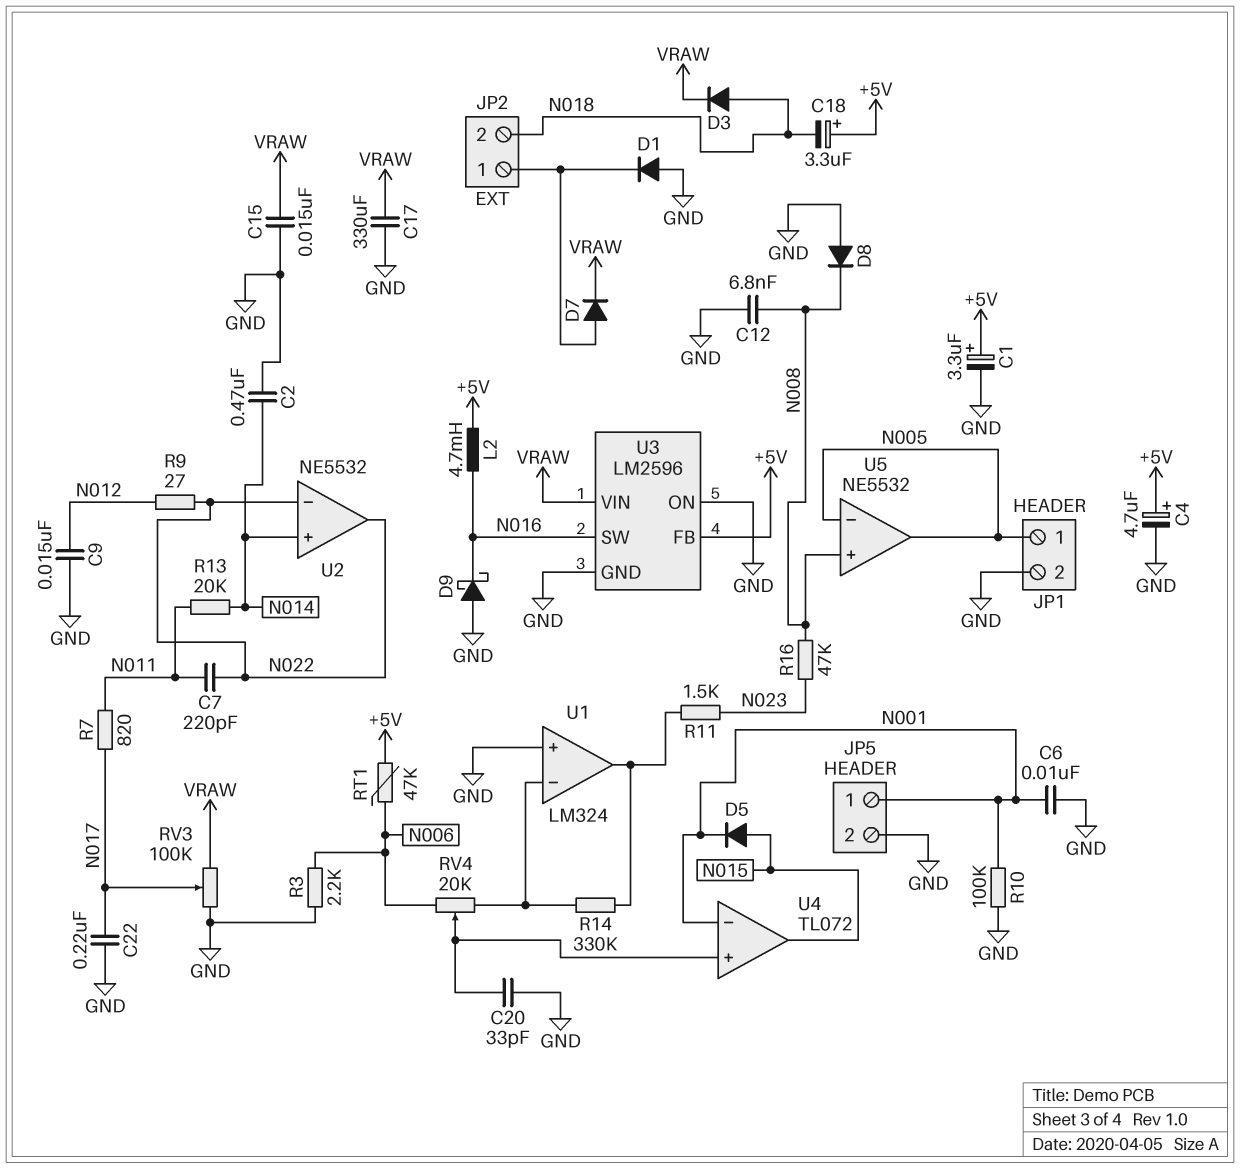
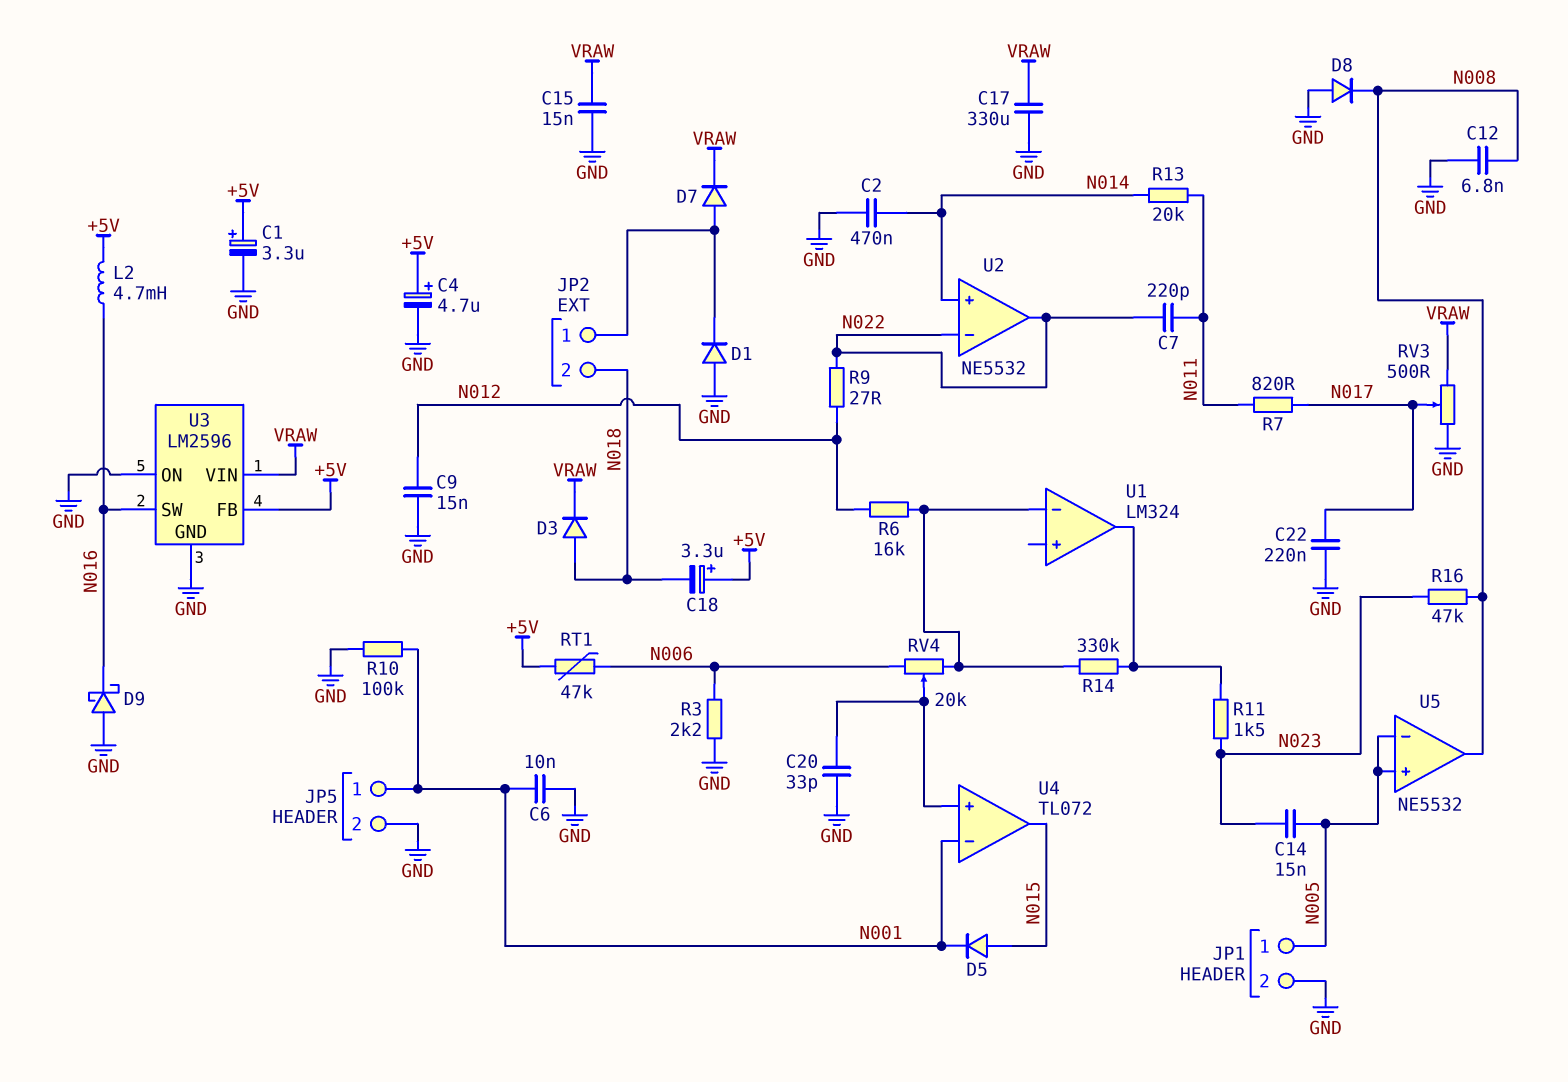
C14: none -> 15nF (N005, N023)
R6: none -> 16k (N012, U1/in-)
RV3: 100k (GND, VRAW, wiper N017) -> 500 (GND, VRAW, wiper N017)
U1 pin in+: GND -> none
U5 pin in+: N008 -> N005
U5 pin out: N005 -> N008

